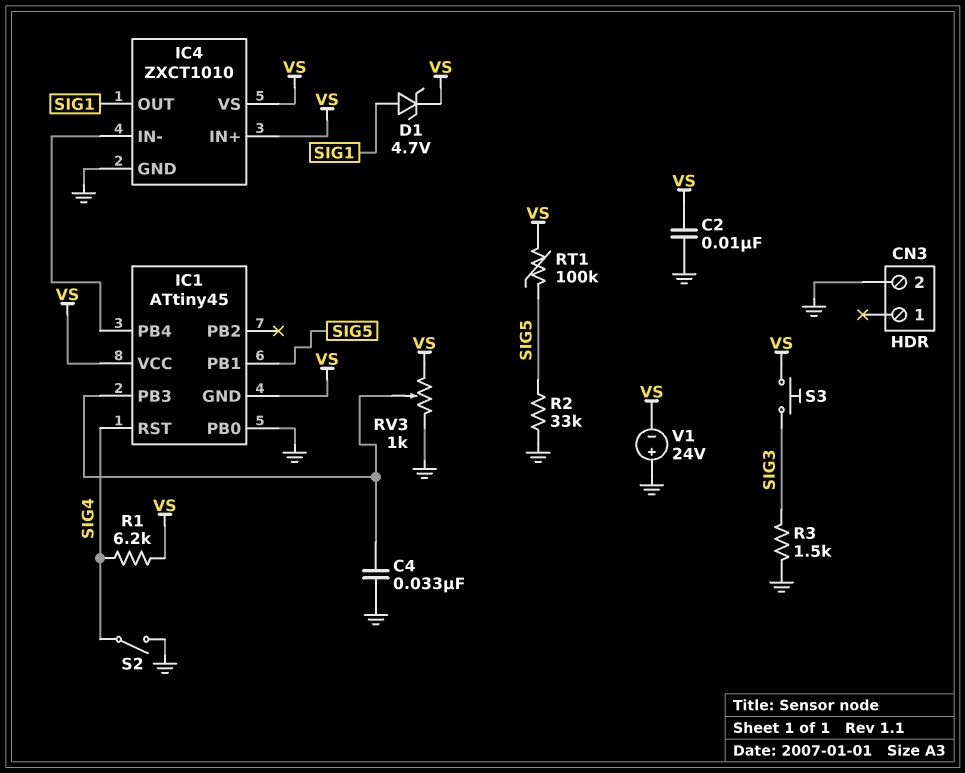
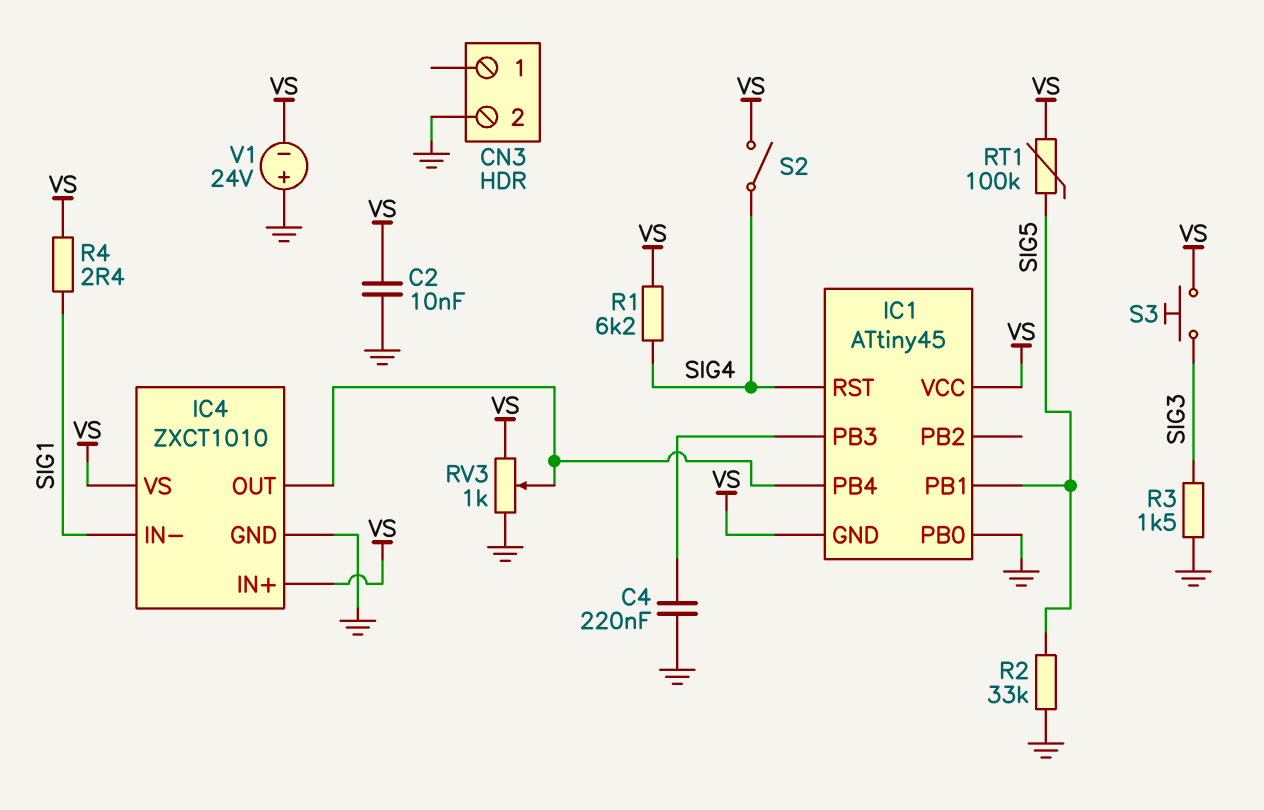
C4: 33nF (GND, IC1/PB3) -> 220nF (GND, IC1/PB3)
D1: zener 4.7V (A SIG1, K VS) -> none
IC4 pin IN-: IC1/PB4 -> SIG1
IC4 pin OUT: SIG1 -> IC1/PB4
R4: none -> 2.4 (SIG1, VS)
RV3: 1k (GND, VS, wiper IC1/PB3) -> 1k (GND, VS, wiper IC1/PB4)
S2: switch (GND, SIG4) -> switch (SIG4, VS)

